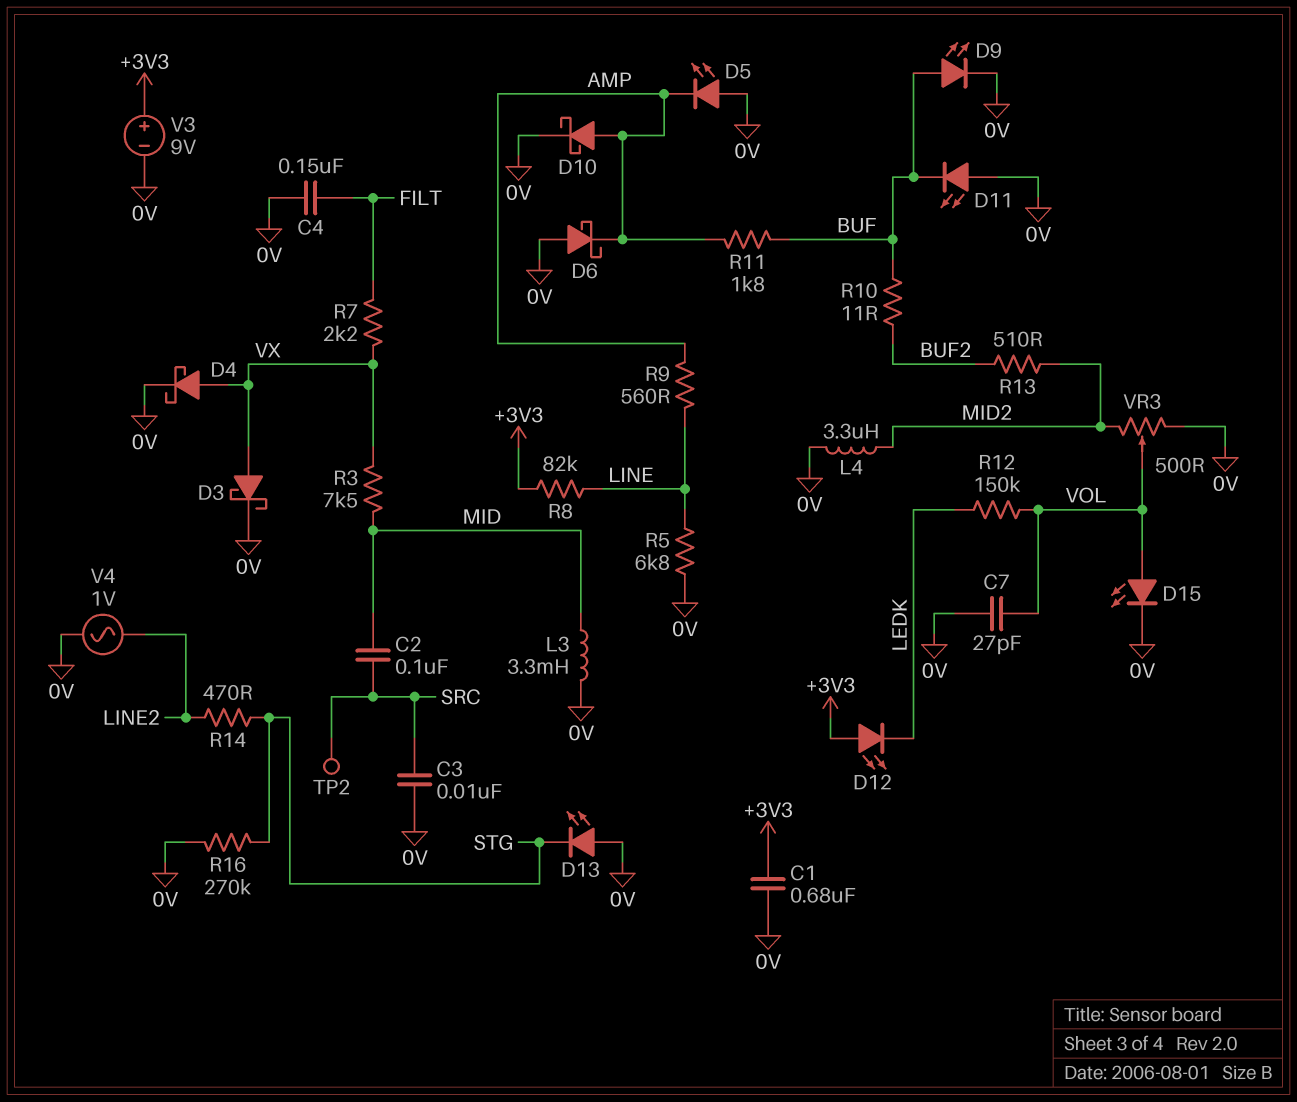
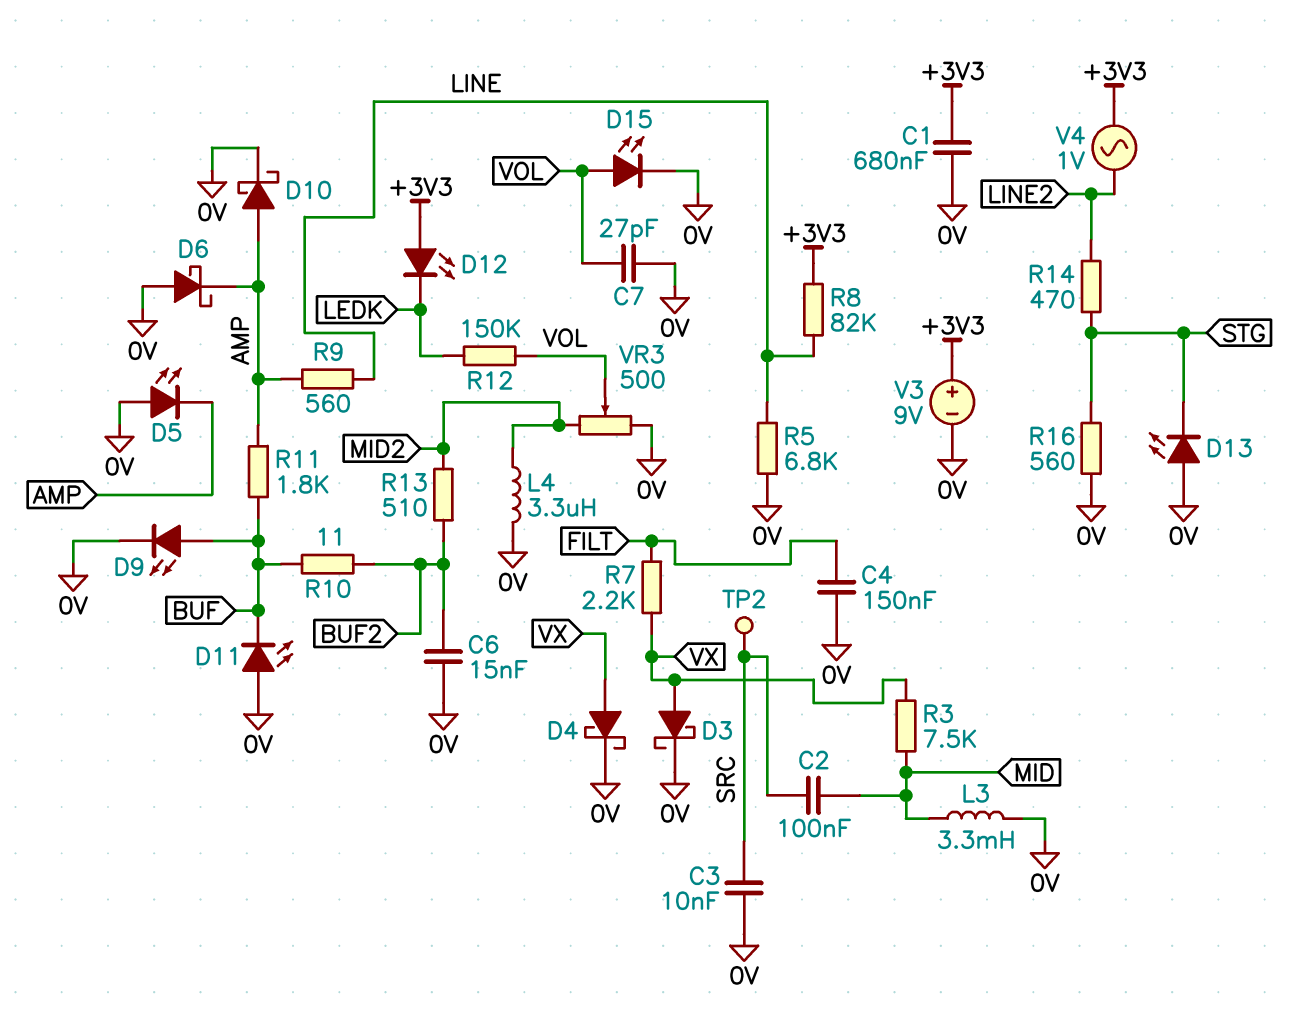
C6: none -> 15nF (0V, BUF2)
R16: 270k (0V, STG) -> 560 (0V, STG)
V4: AC 1V (0V, LINE2) -> AC 1V (+3V3, LINE2)

